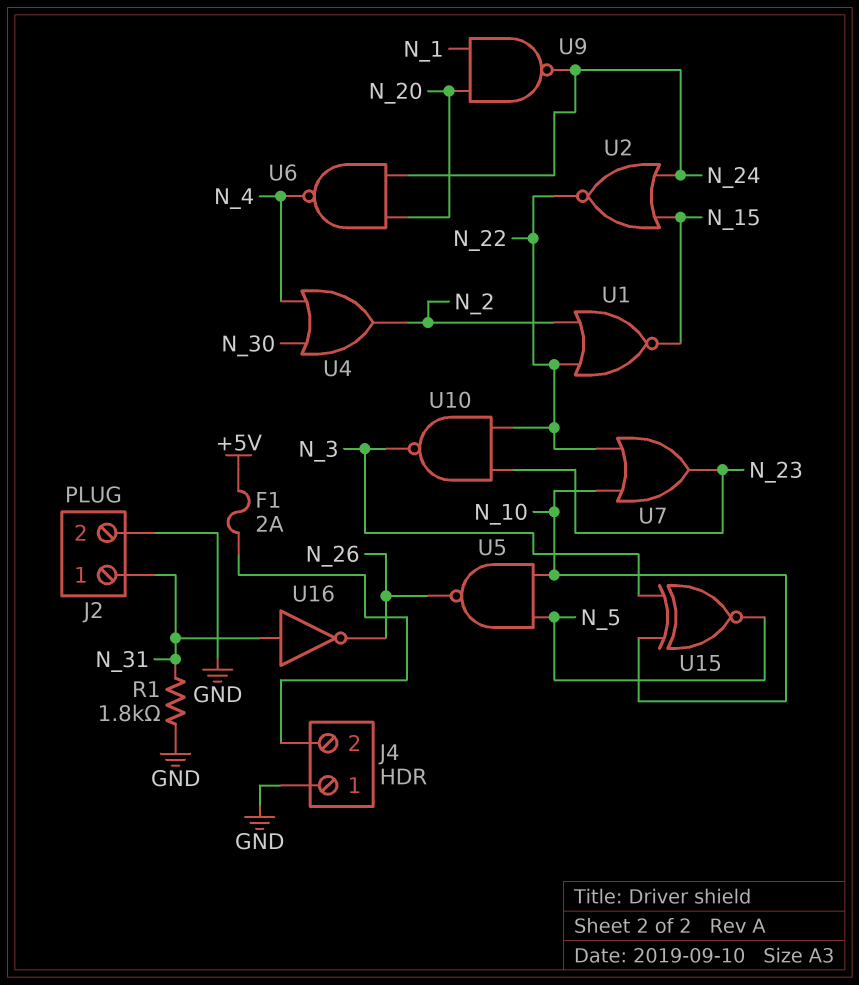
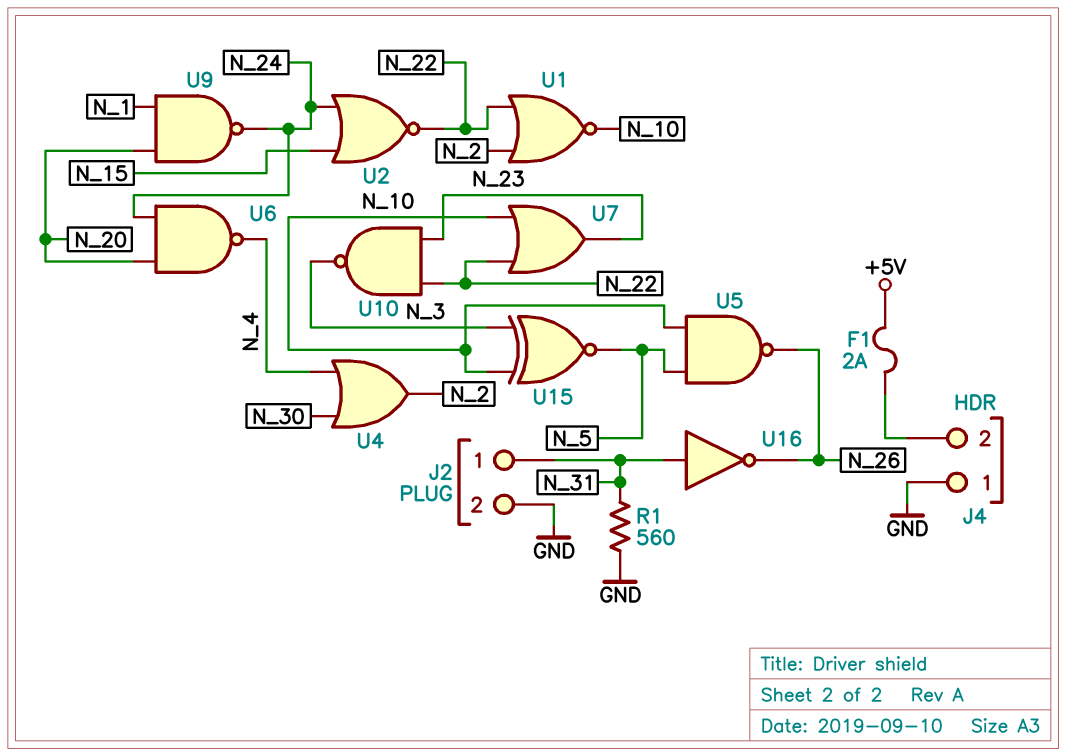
R1: 1.8k (GND, N_31) -> 560 (GND, N_31)
U1: NOR (in N_2, in N_22, out N_15) -> NOR (in N_2, in N_22, out N_10)

